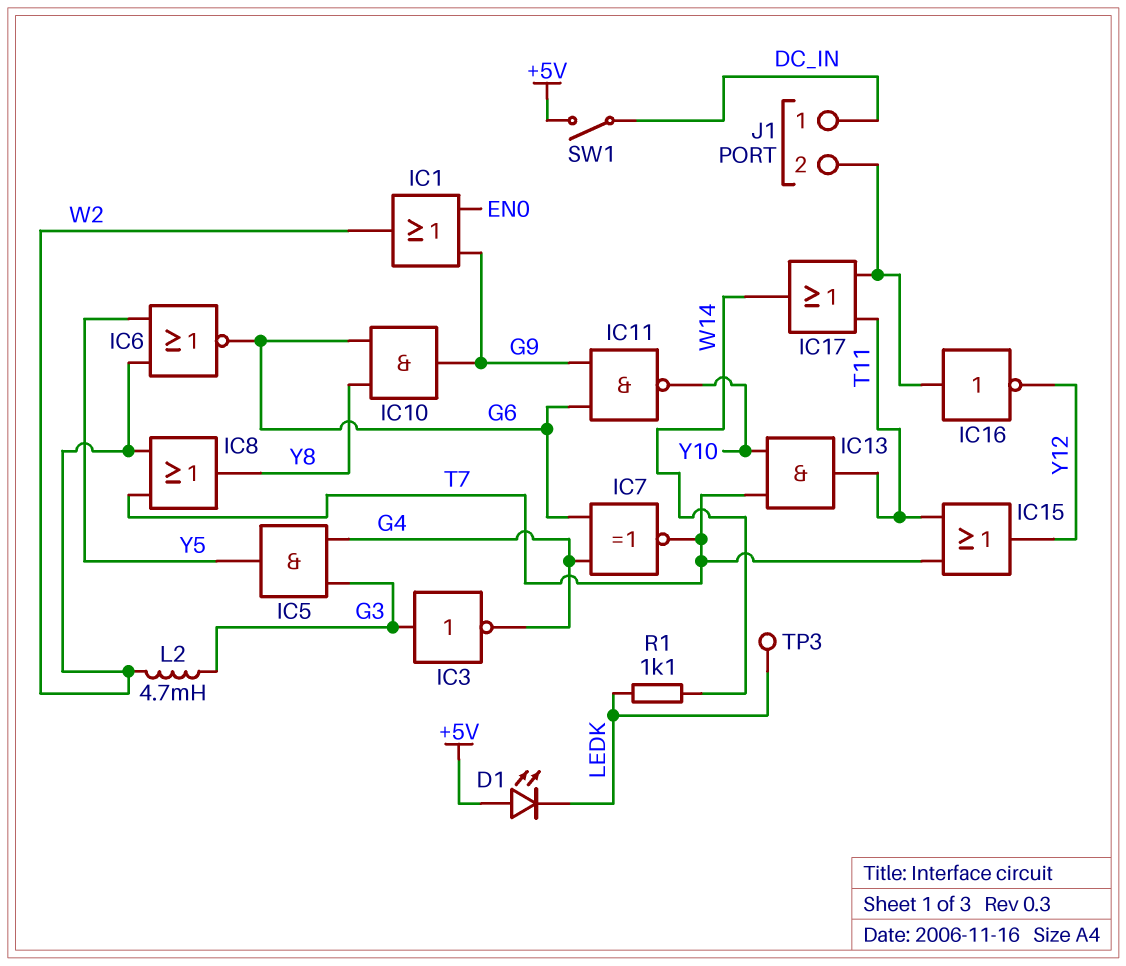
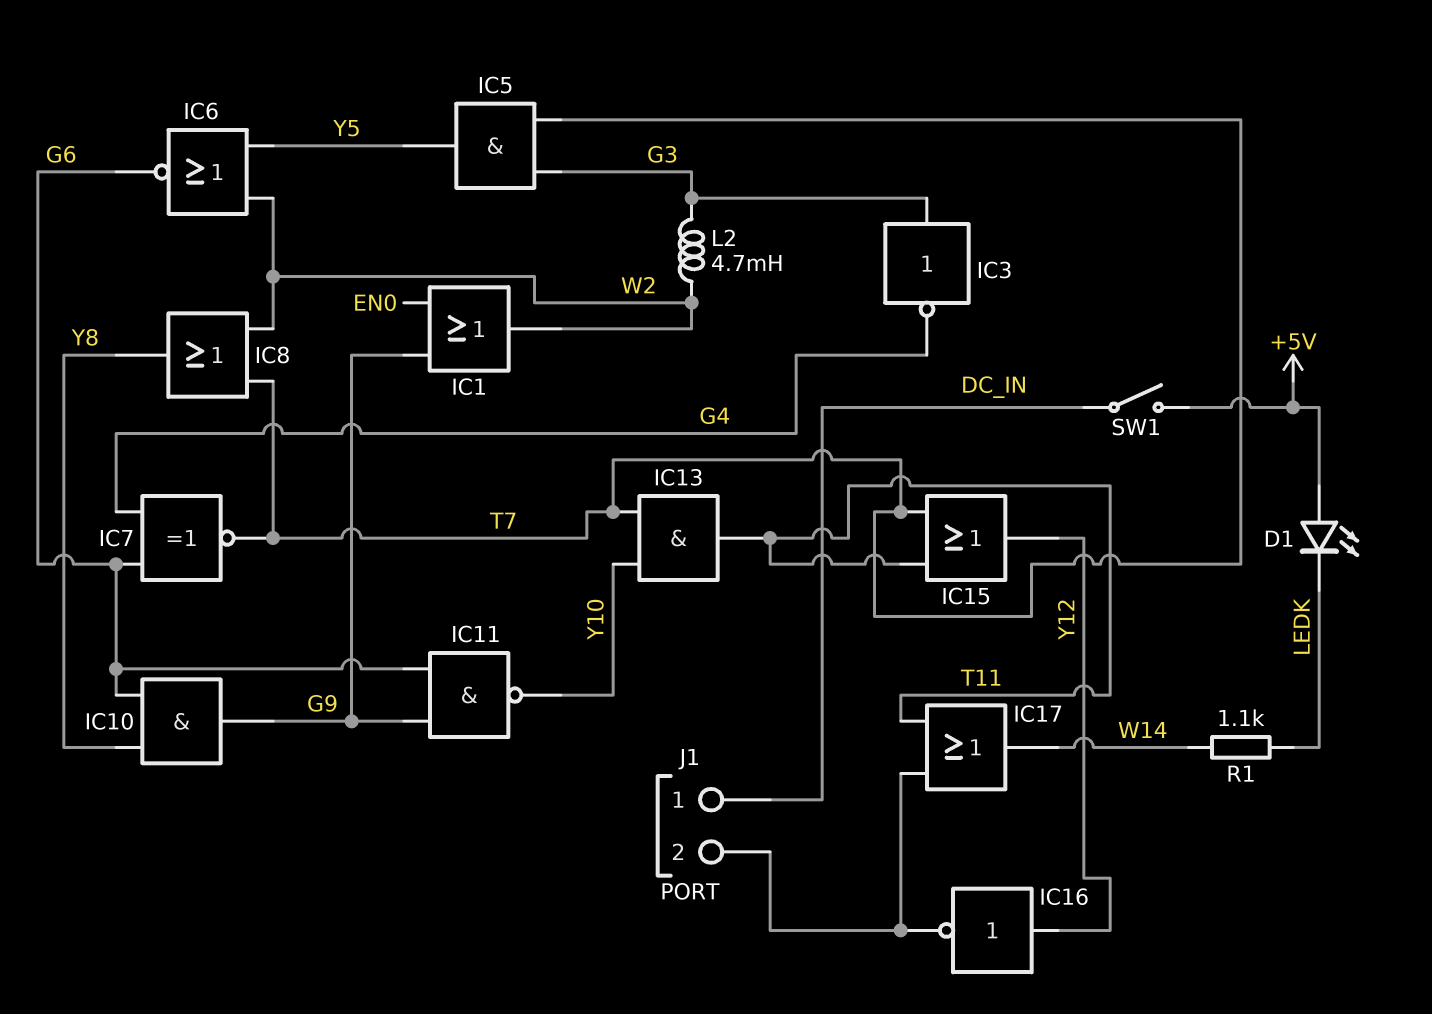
IC5: AND (in G3, in G4, out Y5) -> AND (in G3, in T7, out Y5)
IC16: NOT (in J1/2, out Y12) -> NOT (in Y12, out J1/2)
TP3: test point (LEDK) -> none

